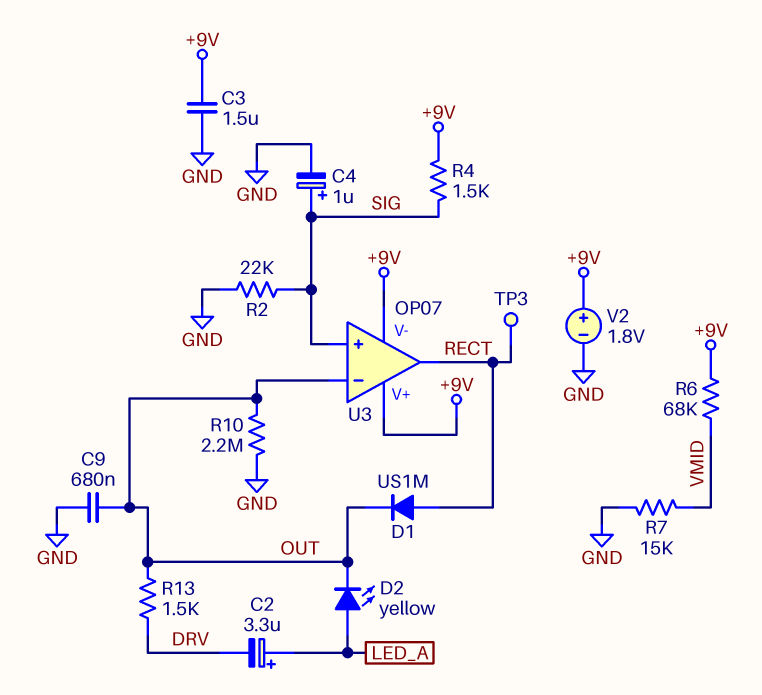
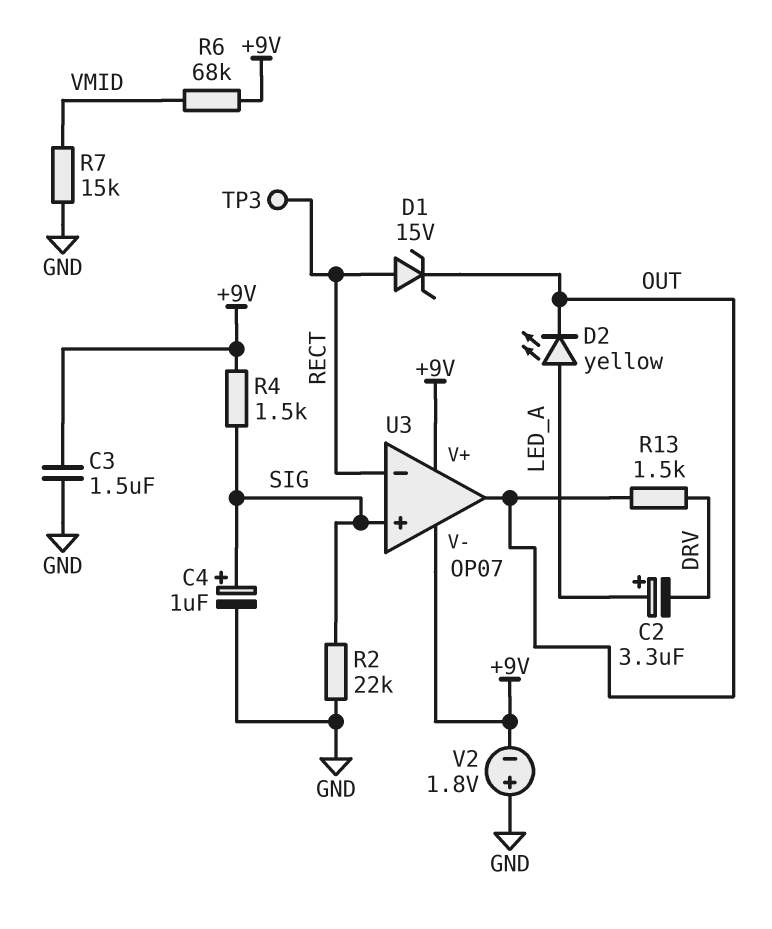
C9: 680nF (GND, OUT) -> none
D1: diode US1M (A RECT, K OUT) -> zener 15V (A RECT, K OUT)
R10: 2.2M (GND, OUT) -> none
U3 pin in-: OUT -> RECT
U3 pin out: RECT -> OUT
V2: 1.8V (plus +9V, minus GND) -> 1.8V (plus GND, minus +9V)

